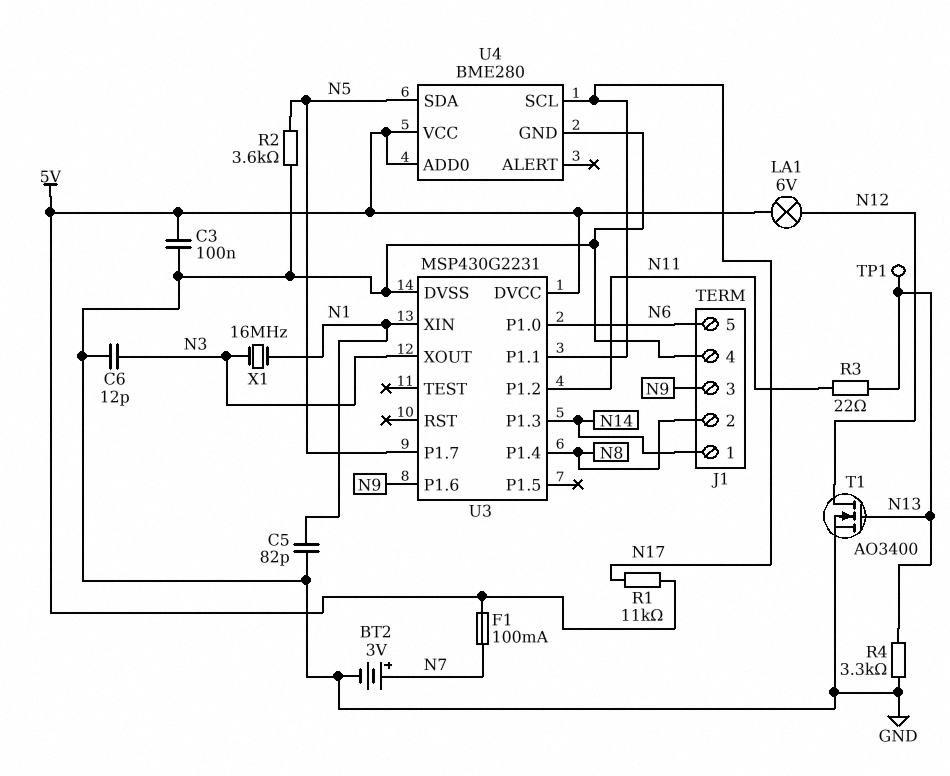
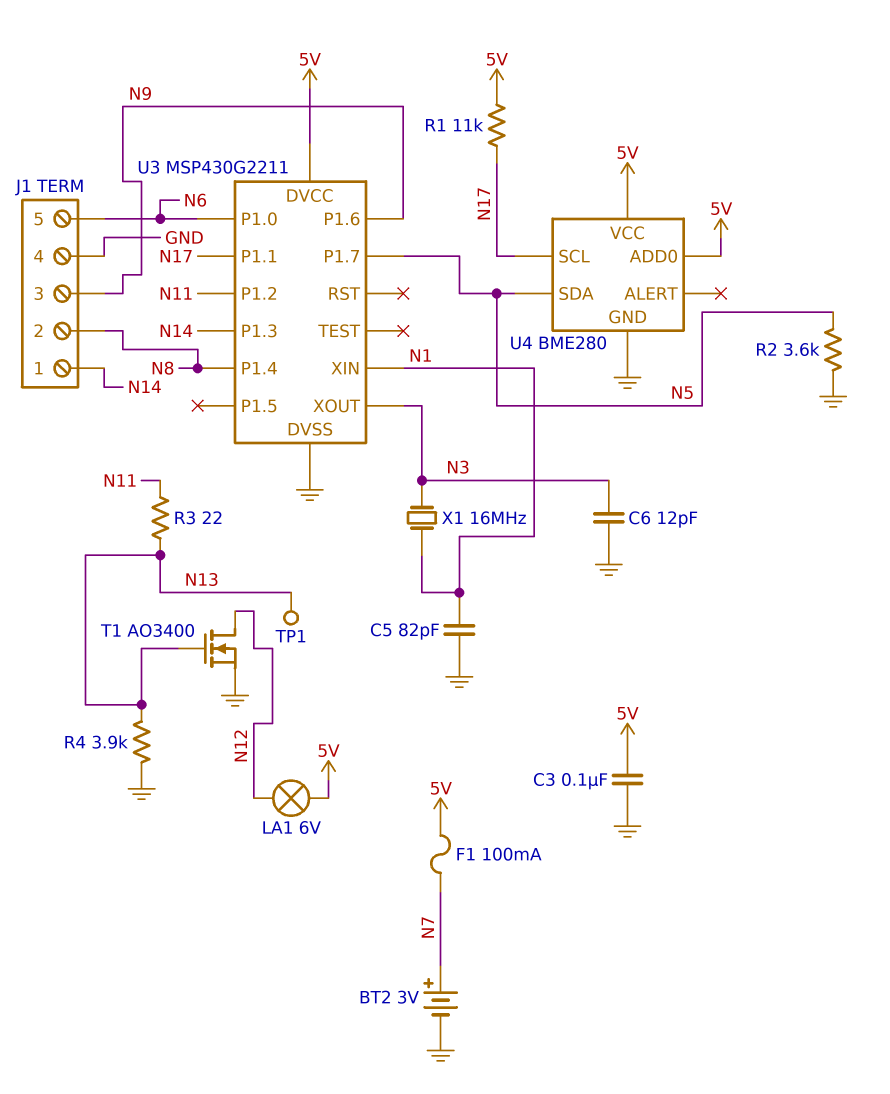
R4: 3.3k (GND, N13) -> 3.9k (GND, N13)
U3: MSP430G2231 -> MSP430G2211

